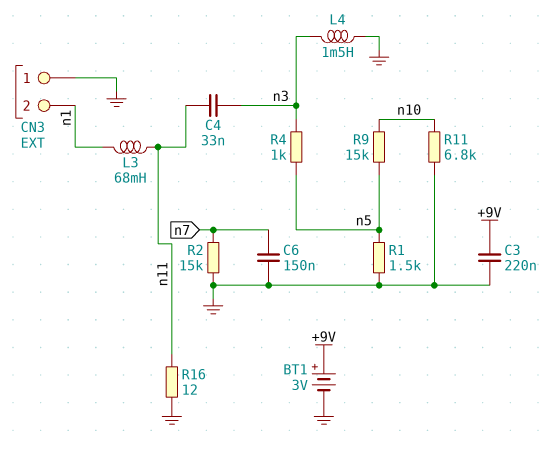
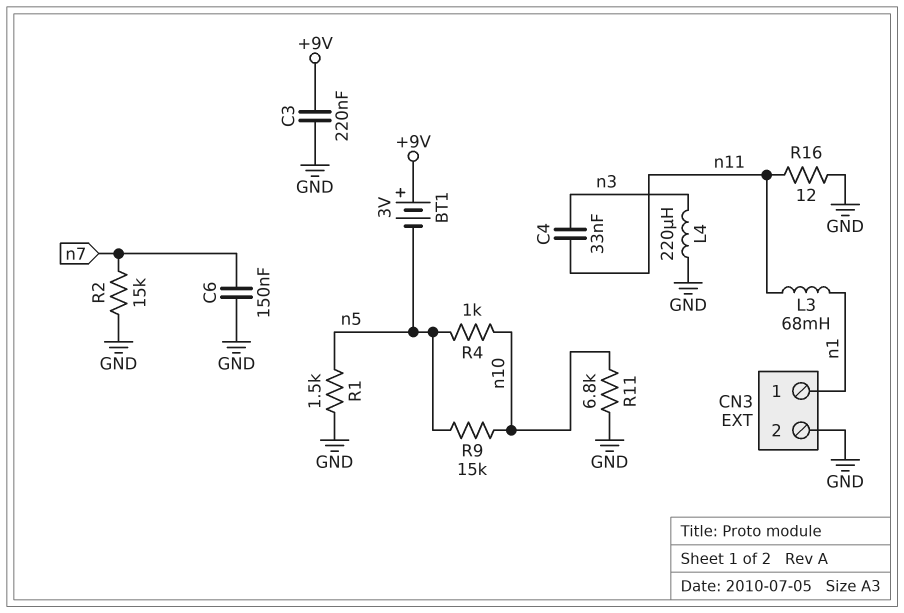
BT1: 3V (plus +9V, minus GND) -> 3V (plus +9V, minus n5)
CN3 pin 1: GND -> n1
CN3 pin 2: n1 -> GND
L4: 1.5mH (GND, n3) -> 220uH (GND, n3)
R4: 1k (n3, n5) -> 1k (n5, n10)

